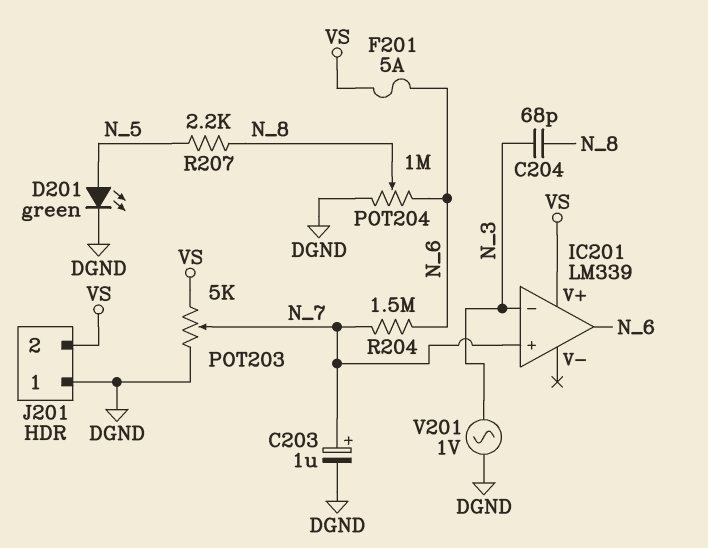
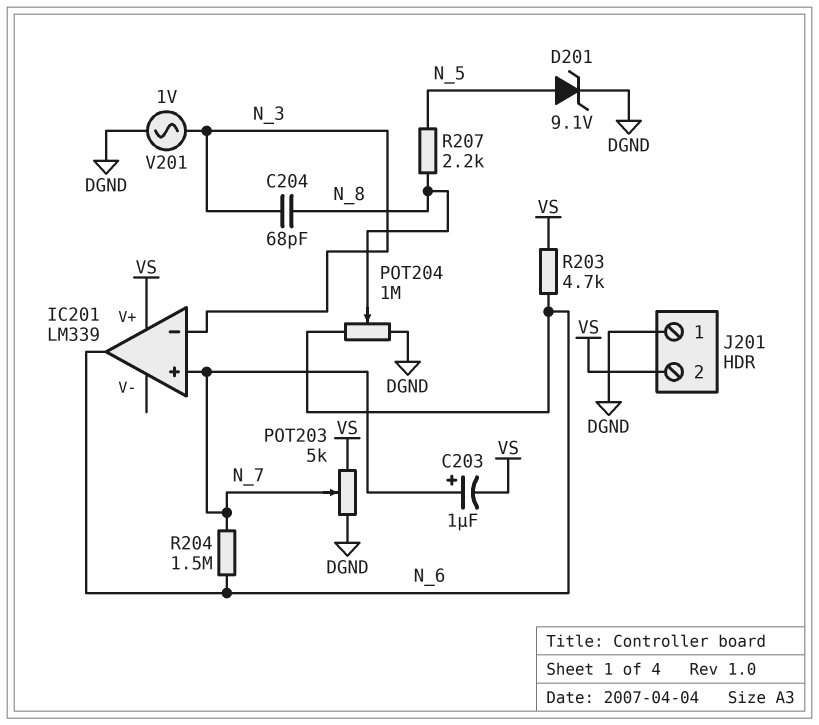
C203: 1uF (plus N_7, minus DGND) -> 1uF (plus N_7, minus VS)
D201: LED green (A N_5, K DGND) -> zener 9.1V (A N_5, K DGND)
F201: 5A (N_6, VS) -> none
R203: none -> 4.7k (N_6, VS)

